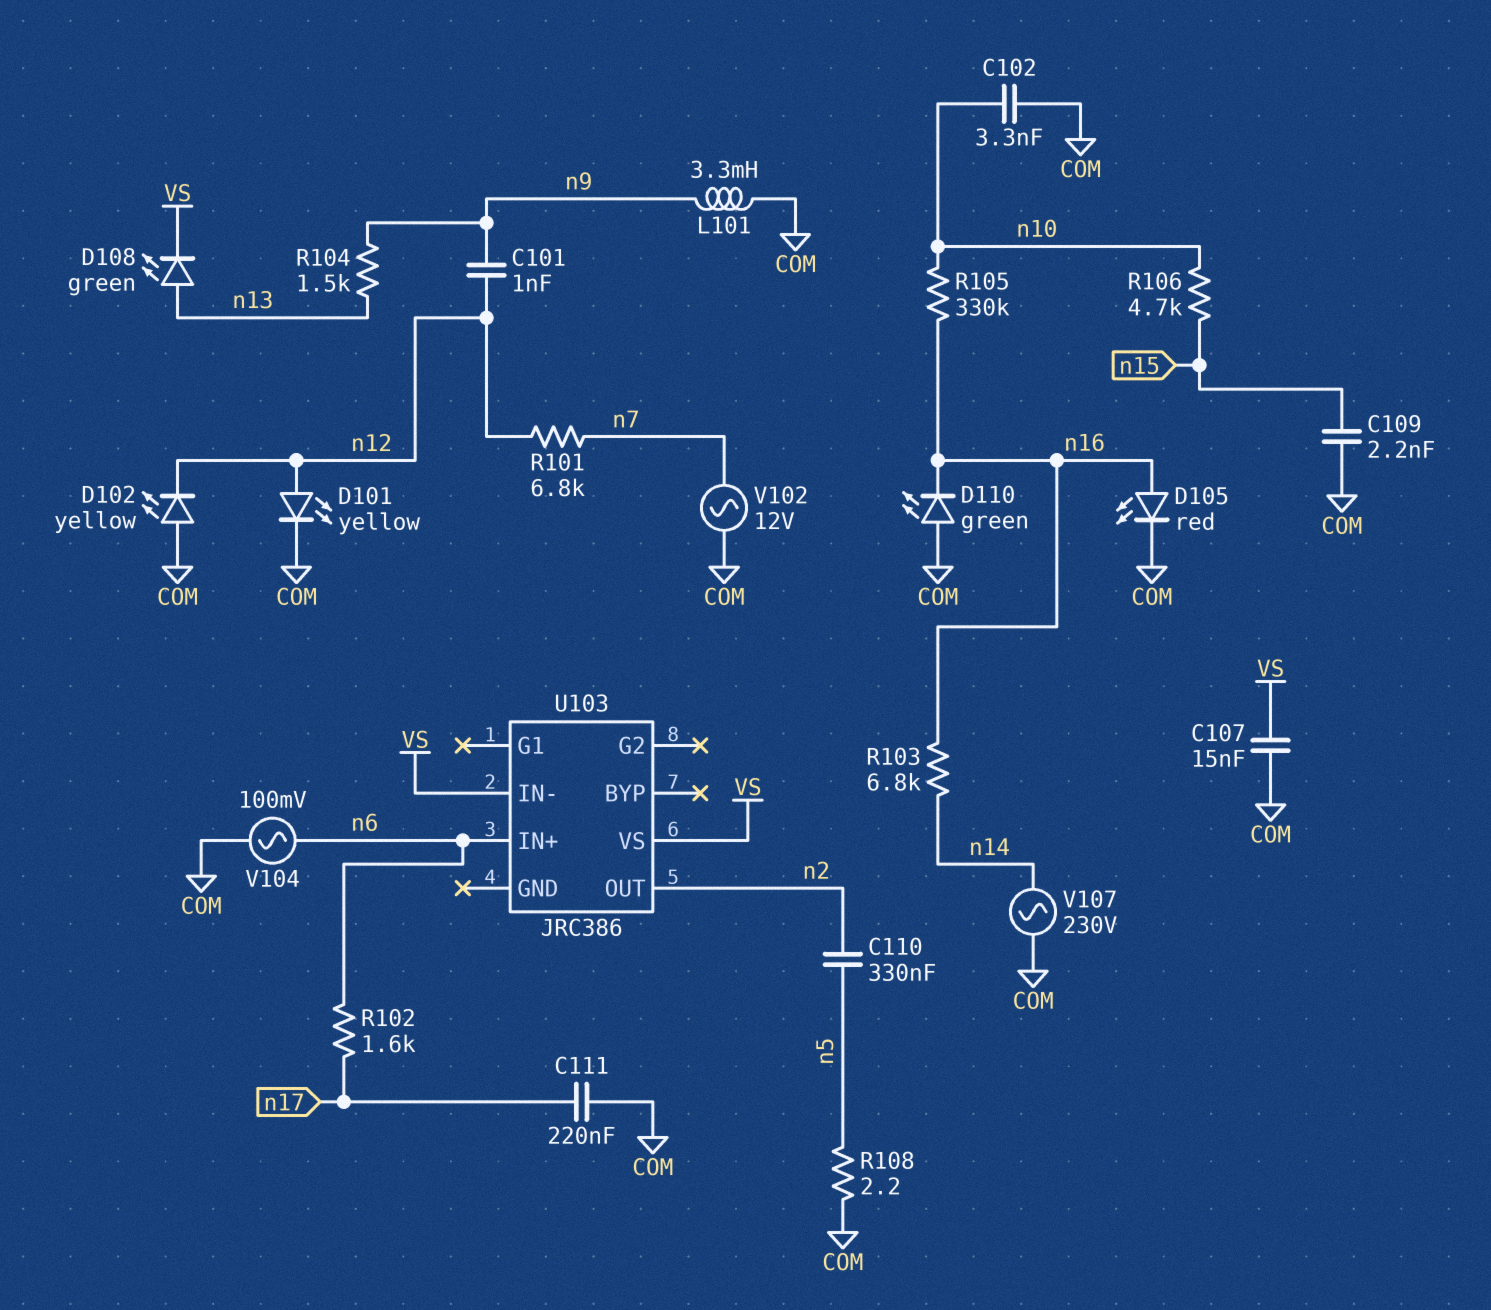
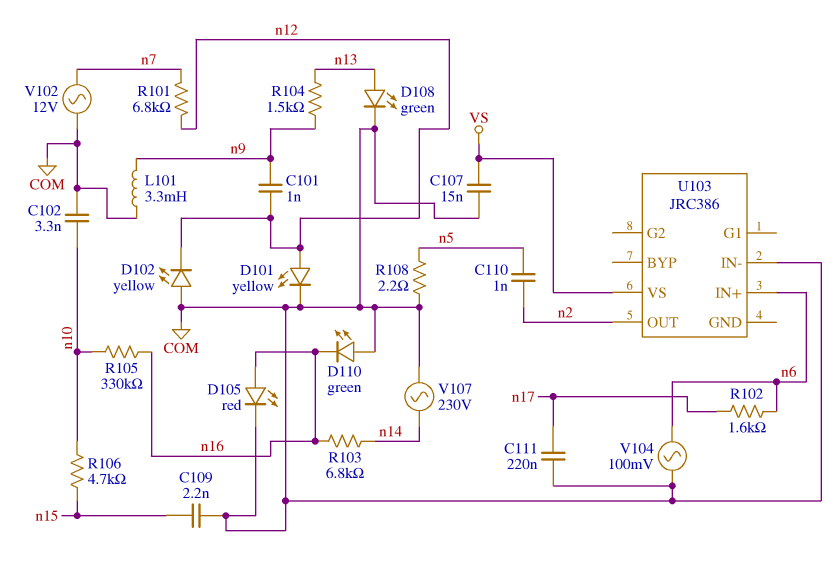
C110: 330nF (n2, n5) -> 1nF (n2, n5)
D108: LED green (A n13, K VS) -> LED green (A n13, K COM)
U103 pin IN-: VS -> COM

